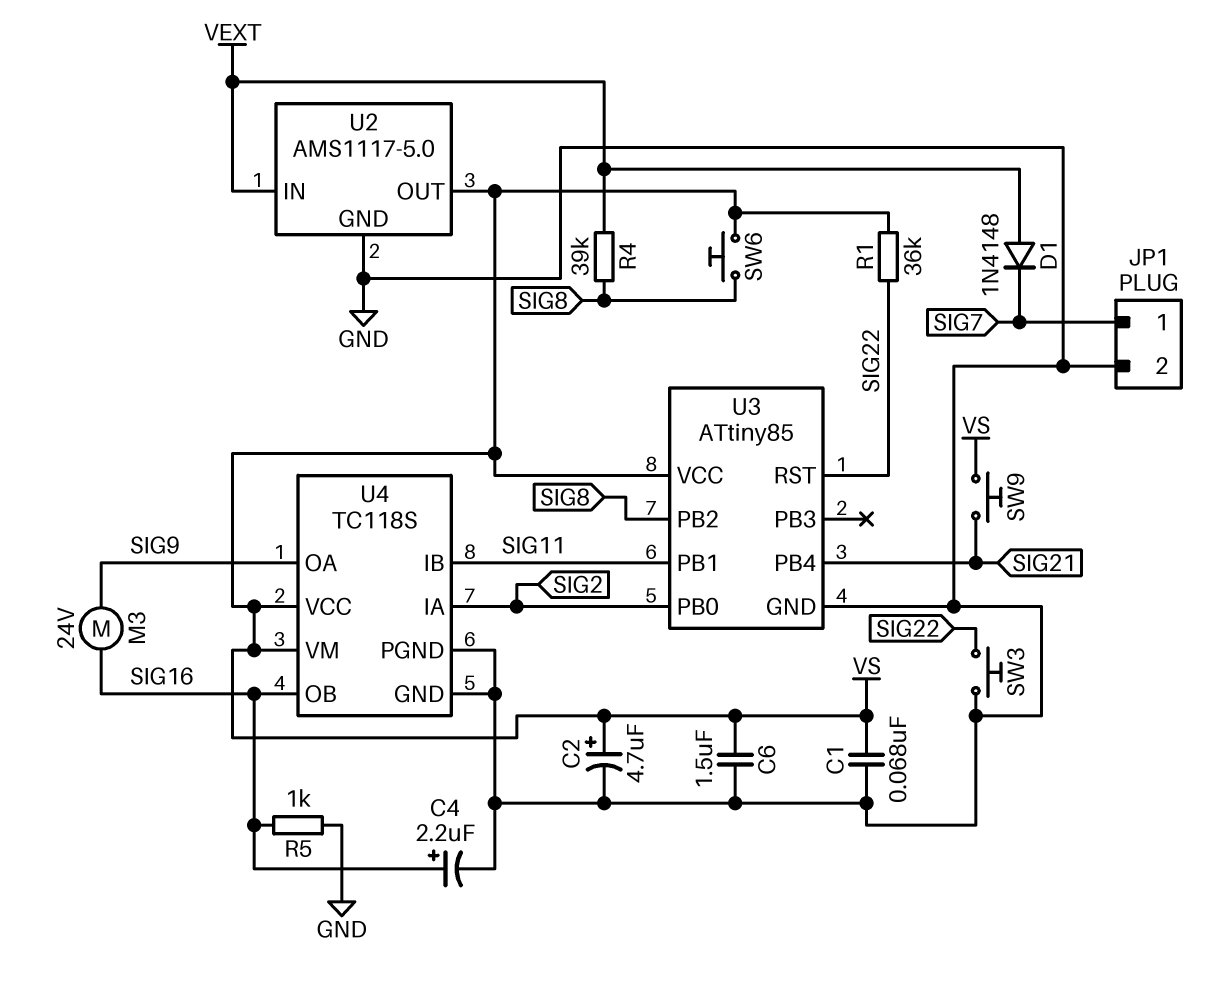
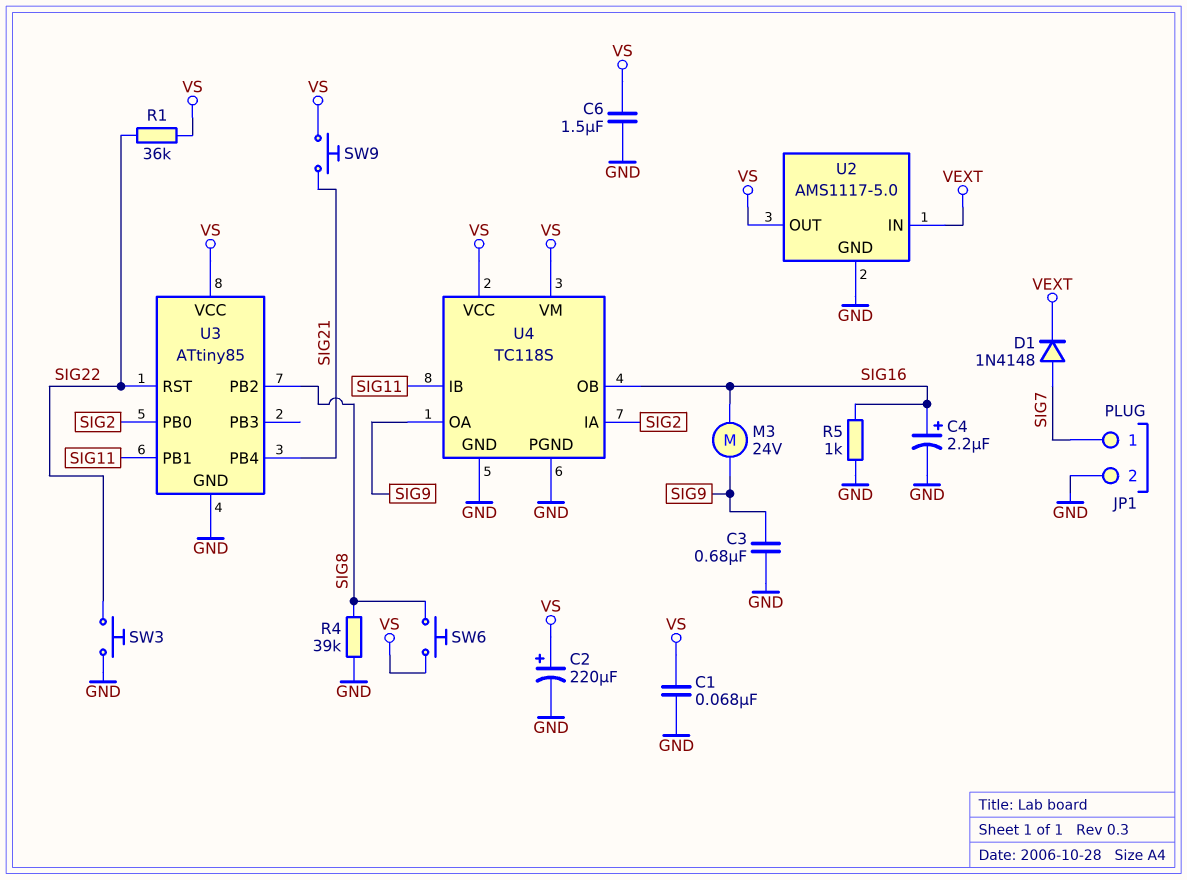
C2: 4.7uF (plus VS, minus GND) -> 220uF (plus VS, minus GND)
C3: none -> 680nF (GND, SIG9)
D1: diode 1N4148 (A VEXT, K SIG7) -> diode 1N4148 (A SIG7, K VEXT)
R4: 39k (SIG8, VEXT) -> 39k (GND, SIG8)

